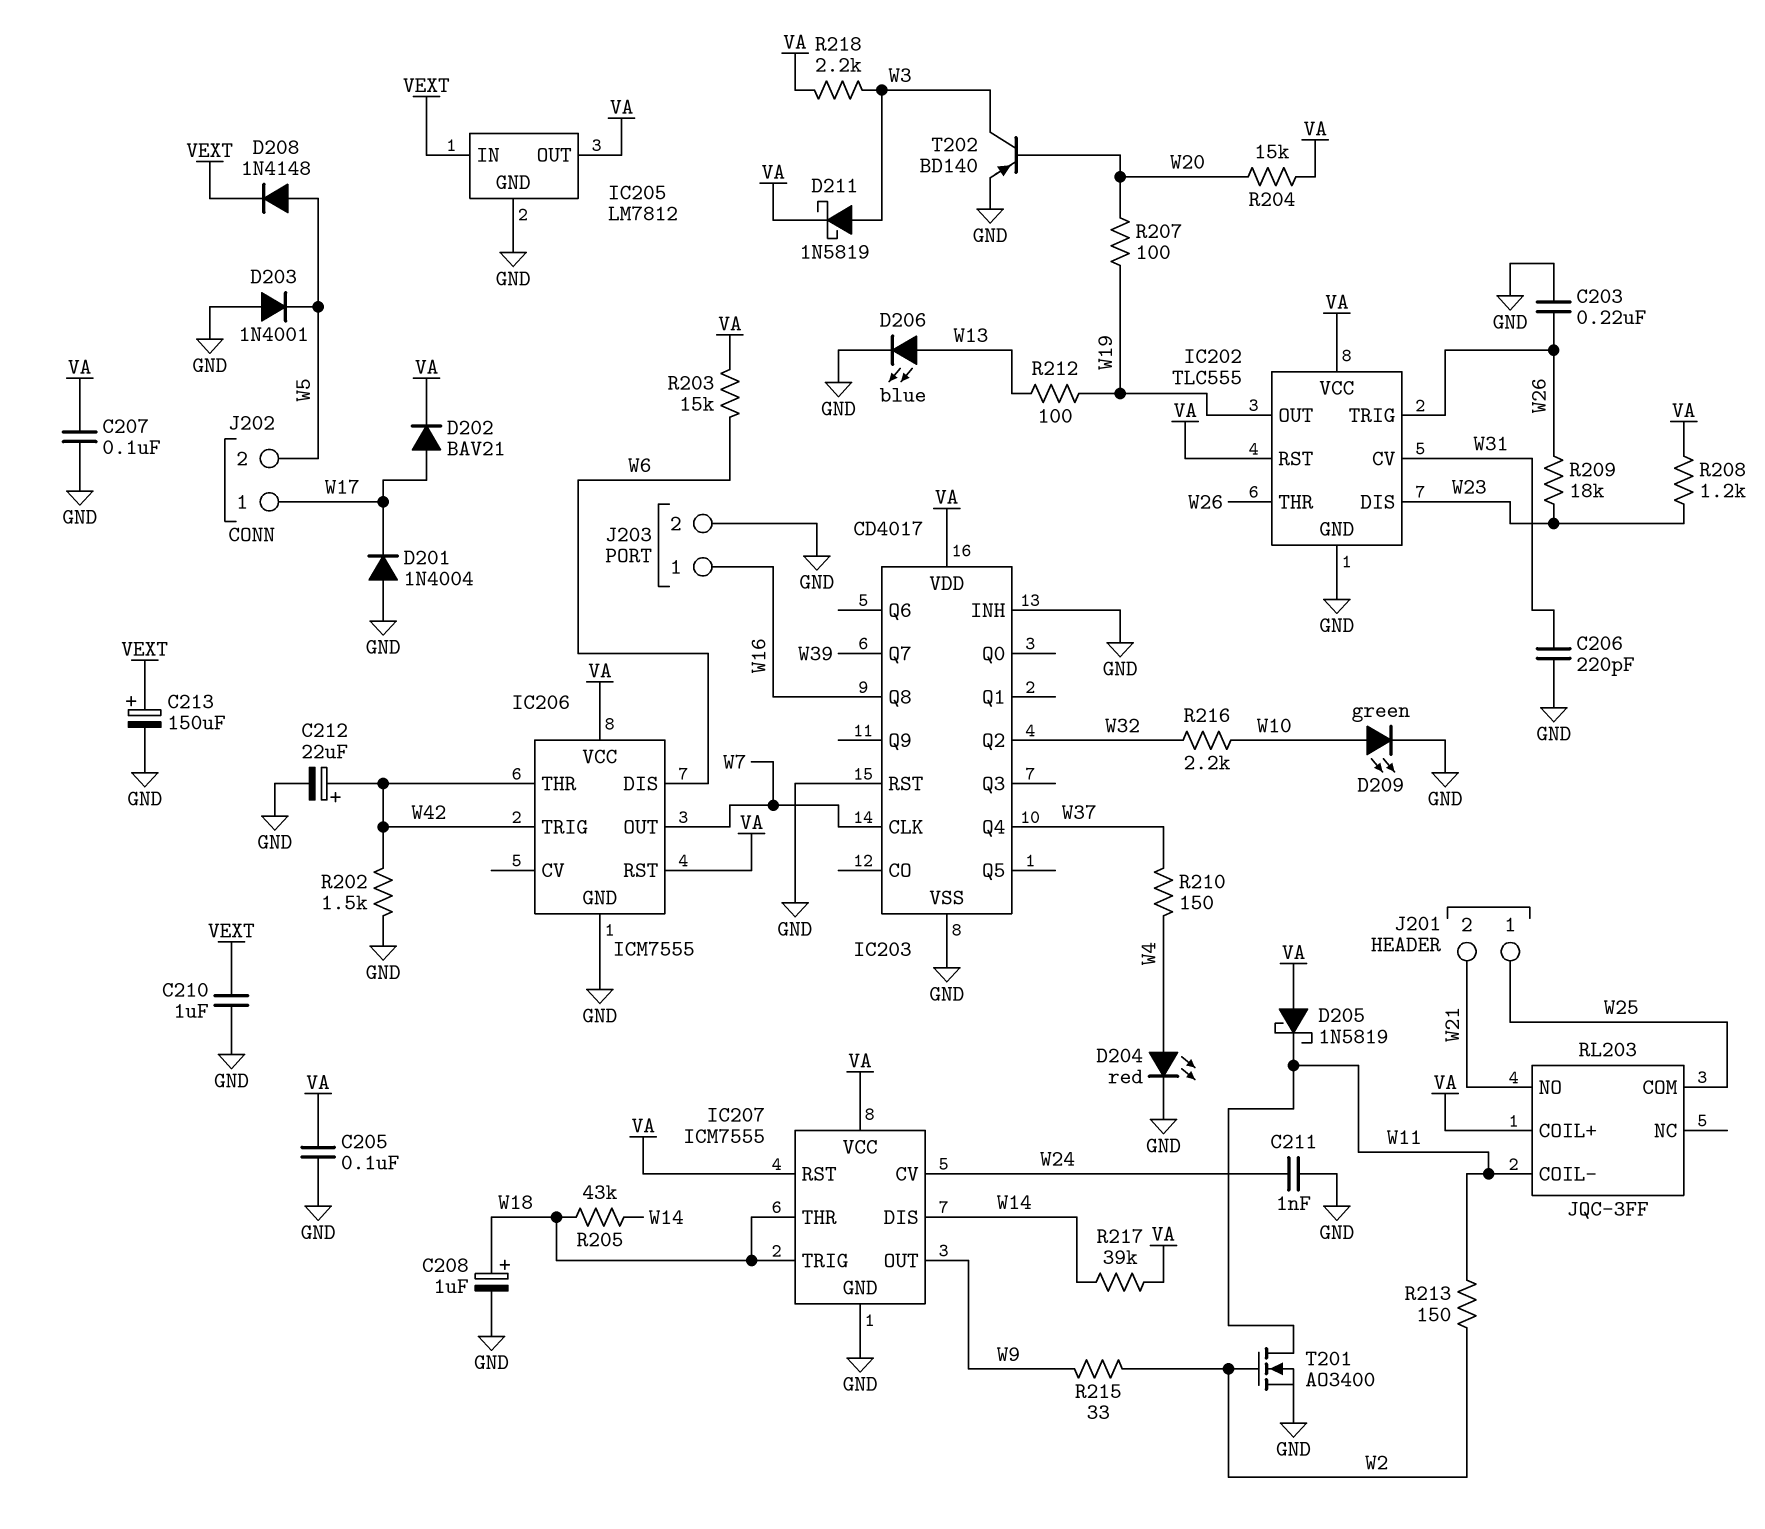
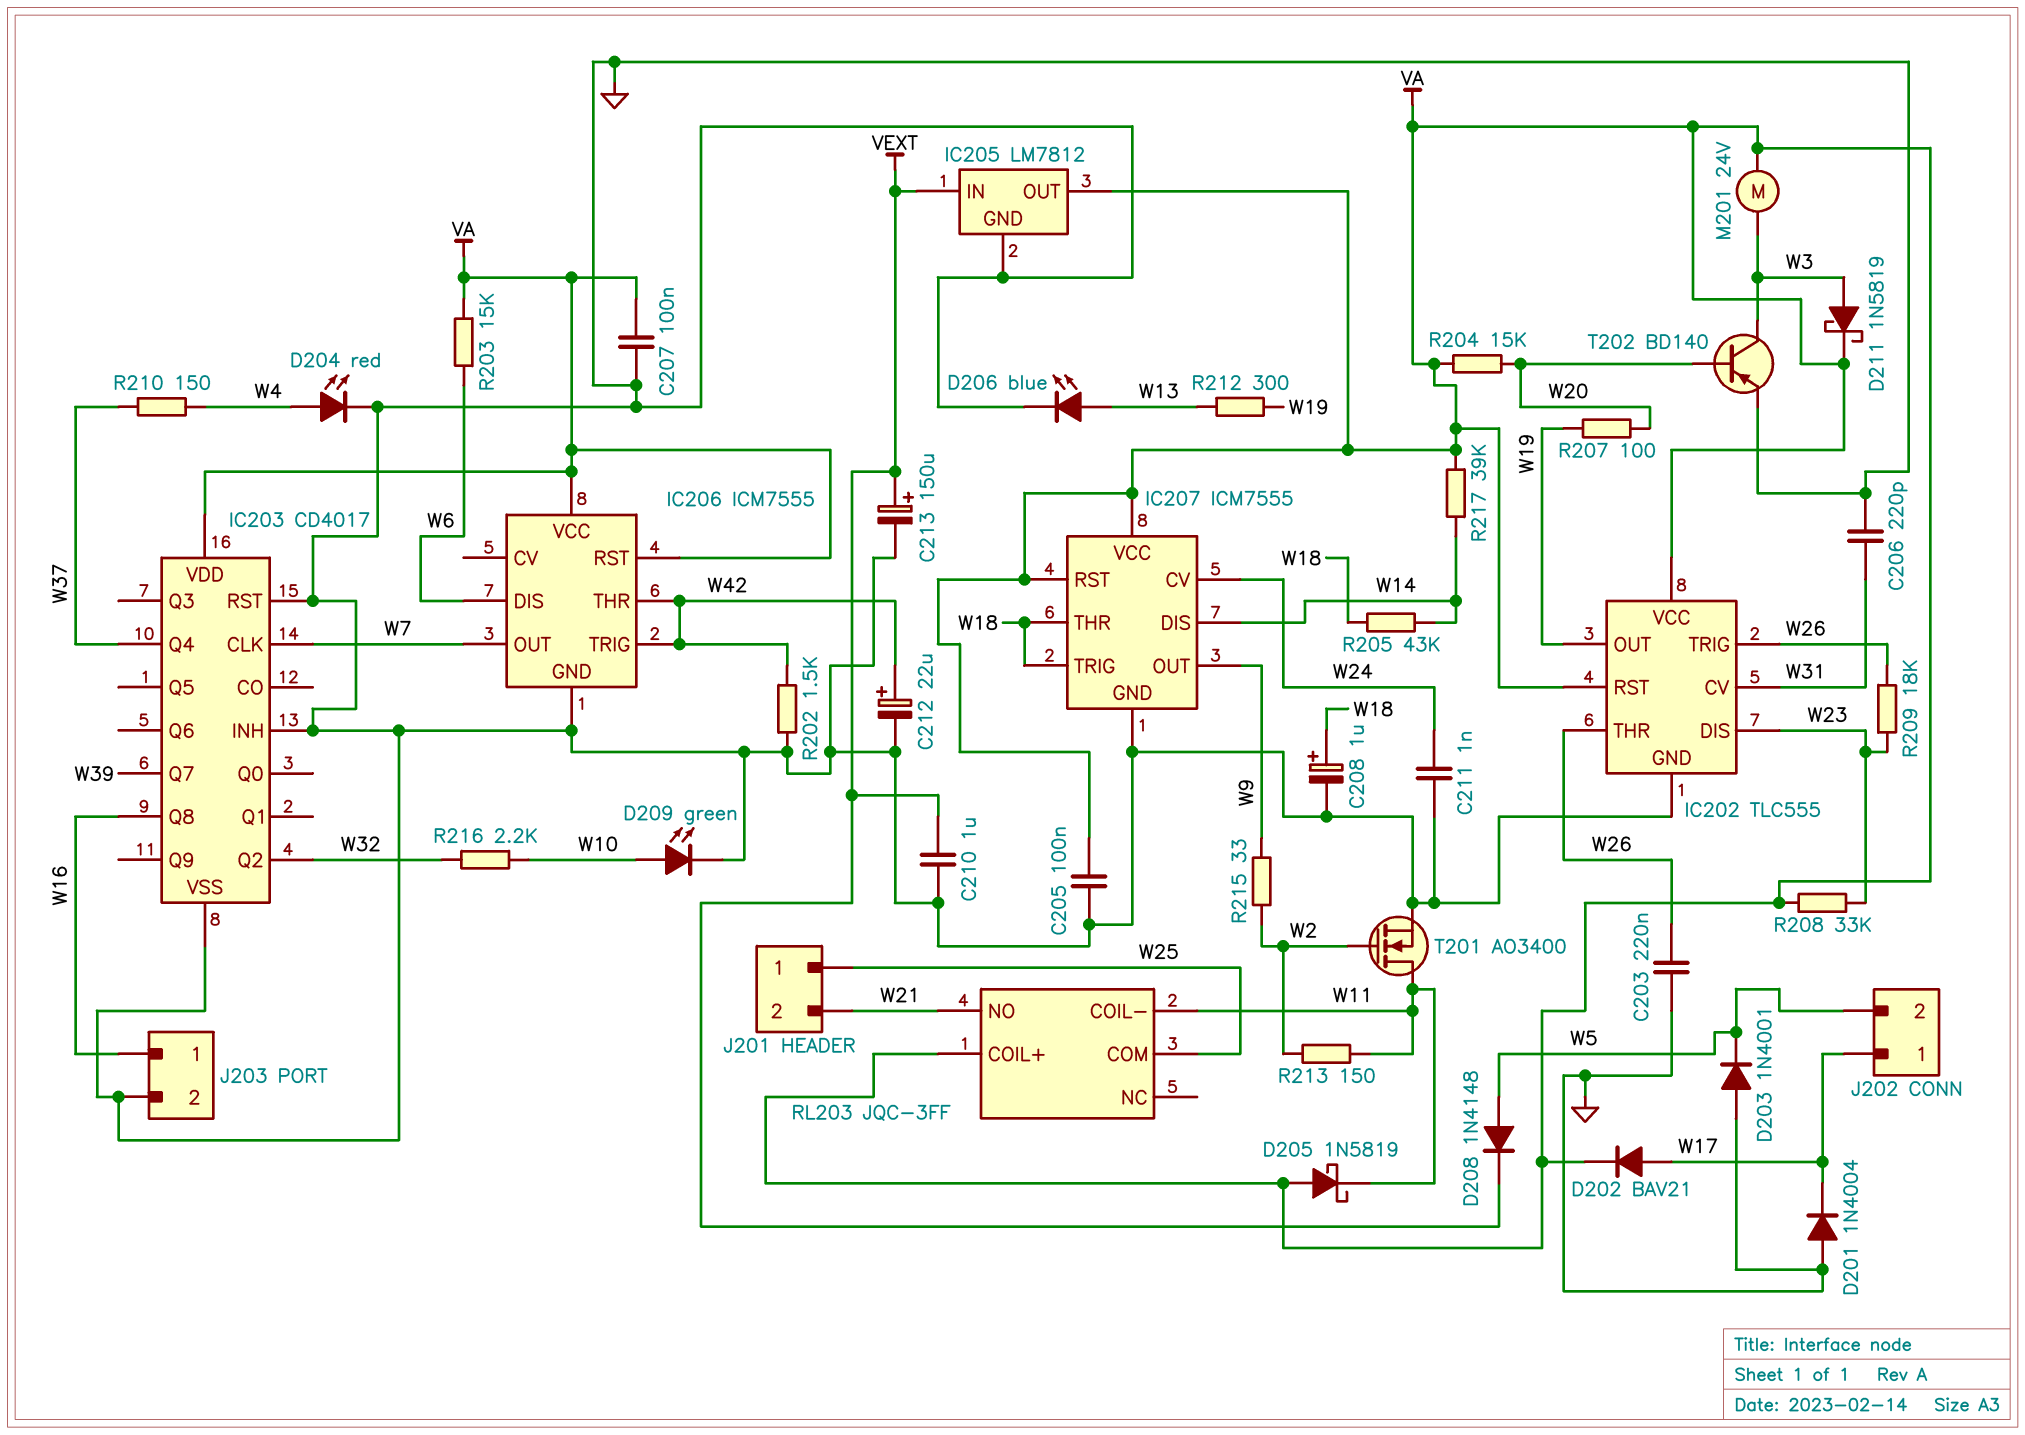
M201: none -> motor 24V (VA, W3)
R208: 1.2k (VA, W23) -> 33k (VA, W23)
R212: 100 (W13, W19) -> 300 (W13, W19)
R218: 2.2k (VA, W3) -> none

